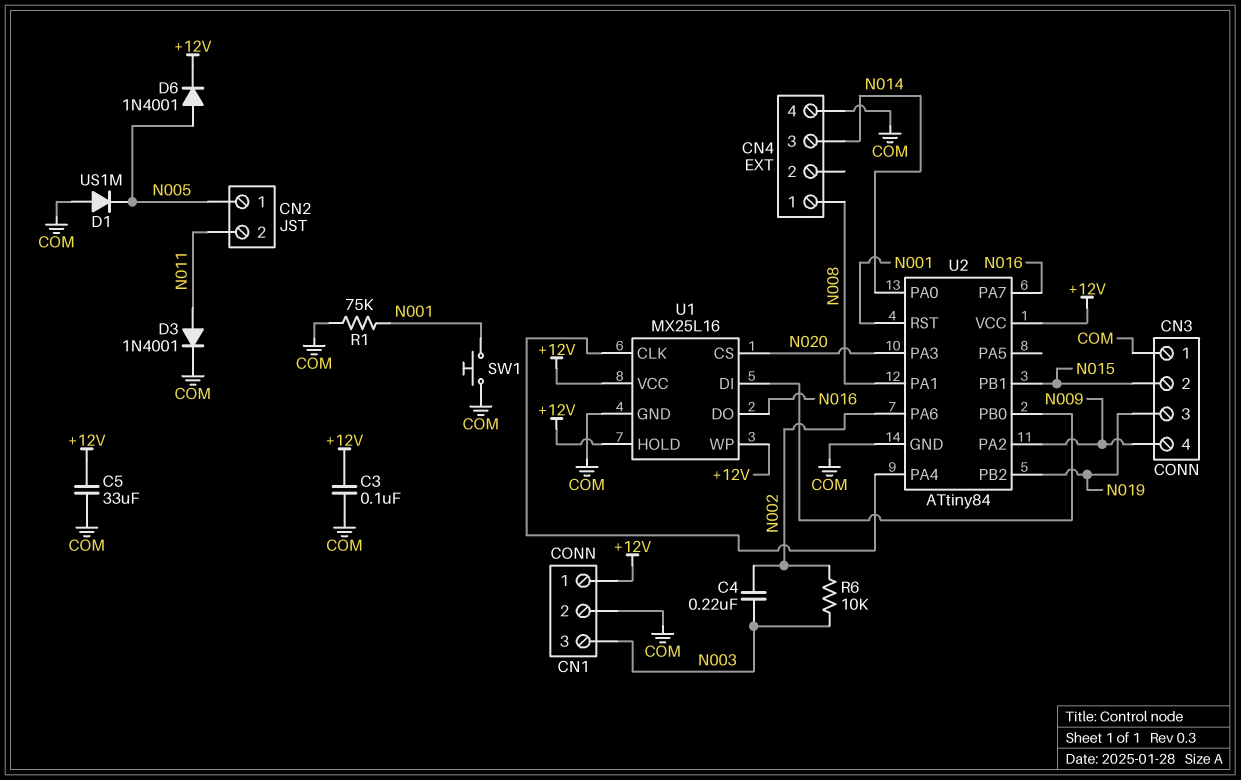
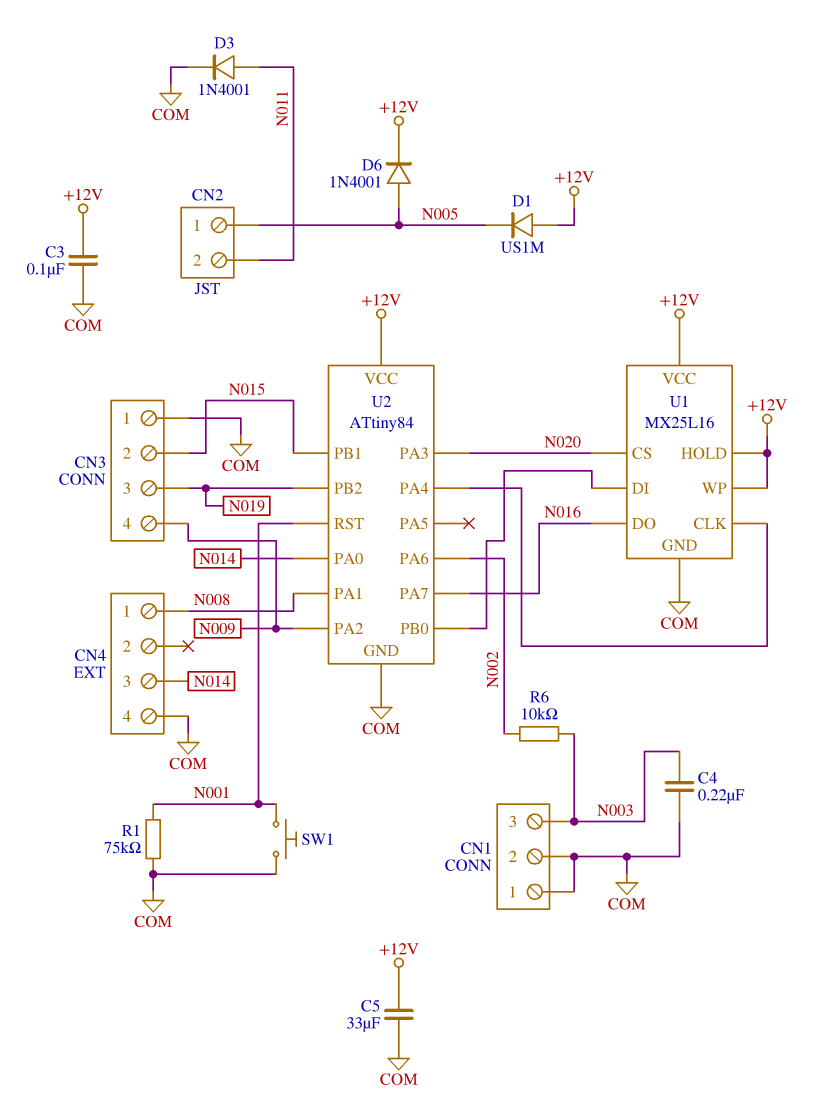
C4: 220nF (N002, N003) -> 220nF (COM, N003)
CN1 pin 1: +12V -> COM
D1: diode US1M (A COM, K N005) -> diode US1M (A +12V, K N005)

